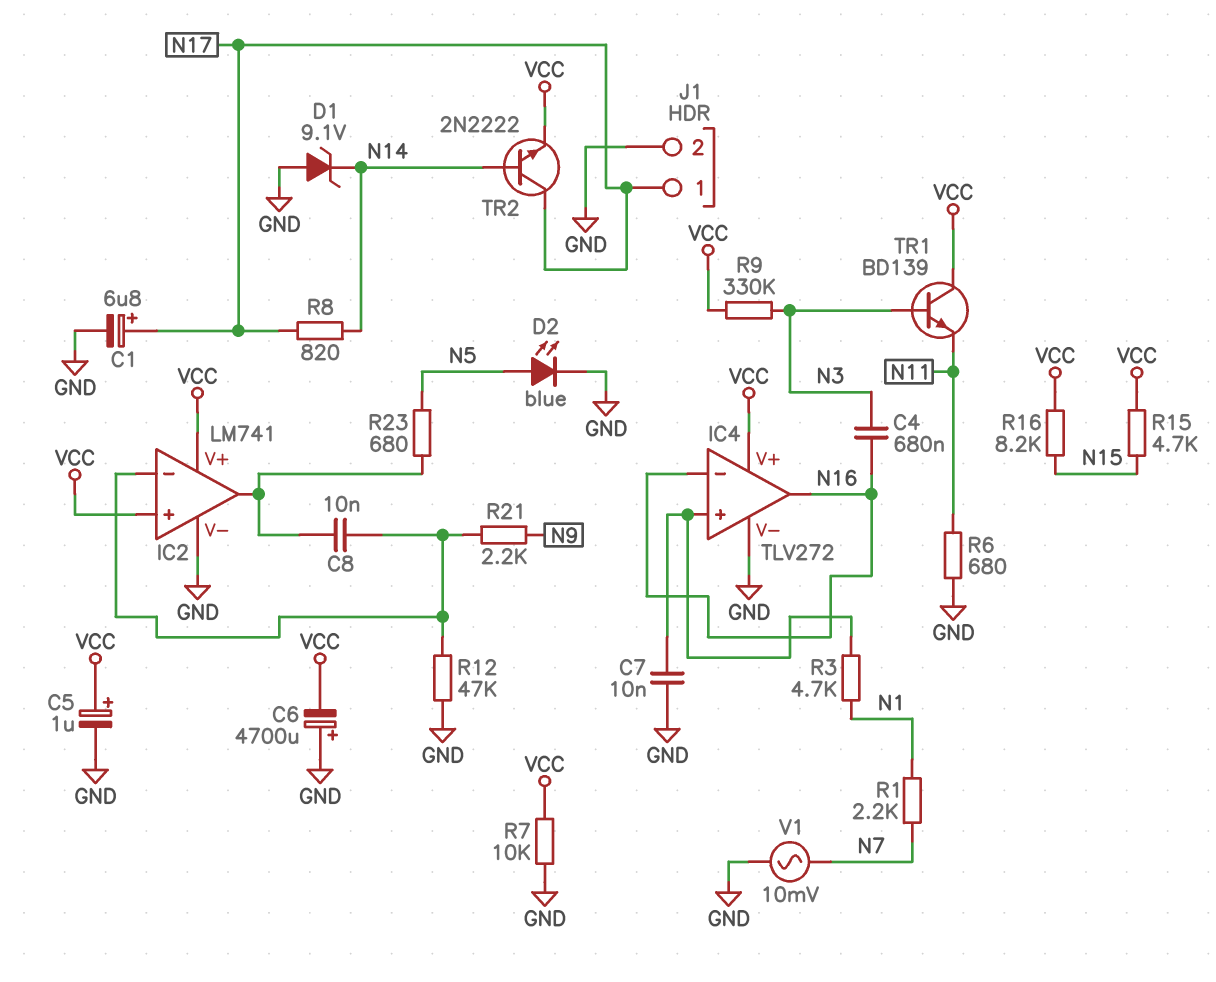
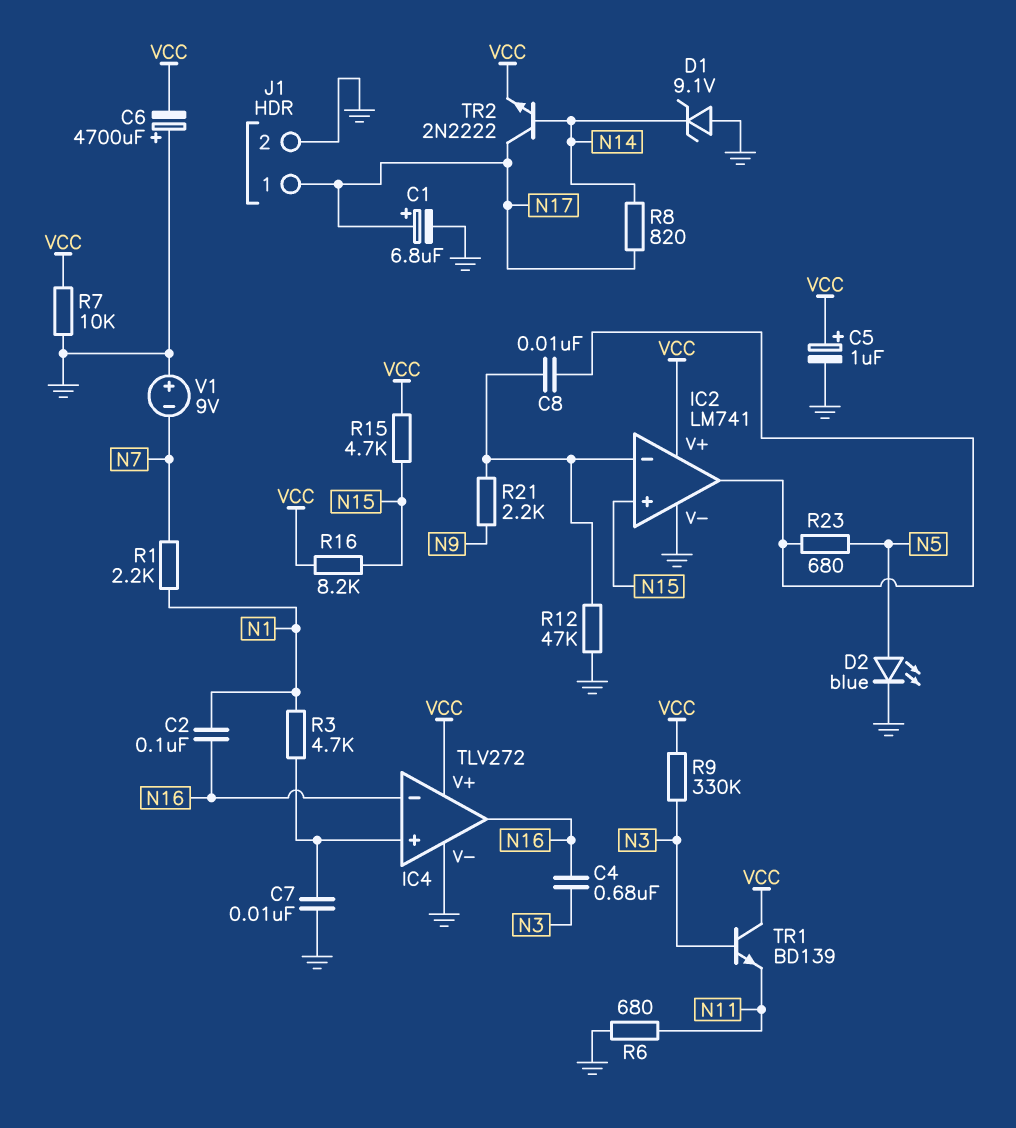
C2: none -> 100nF (N1, N16)
IC2 pin in+: VCC -> N15
V1: AC 10mV (GND, N7) -> 9V (plus GND, minus N7)

